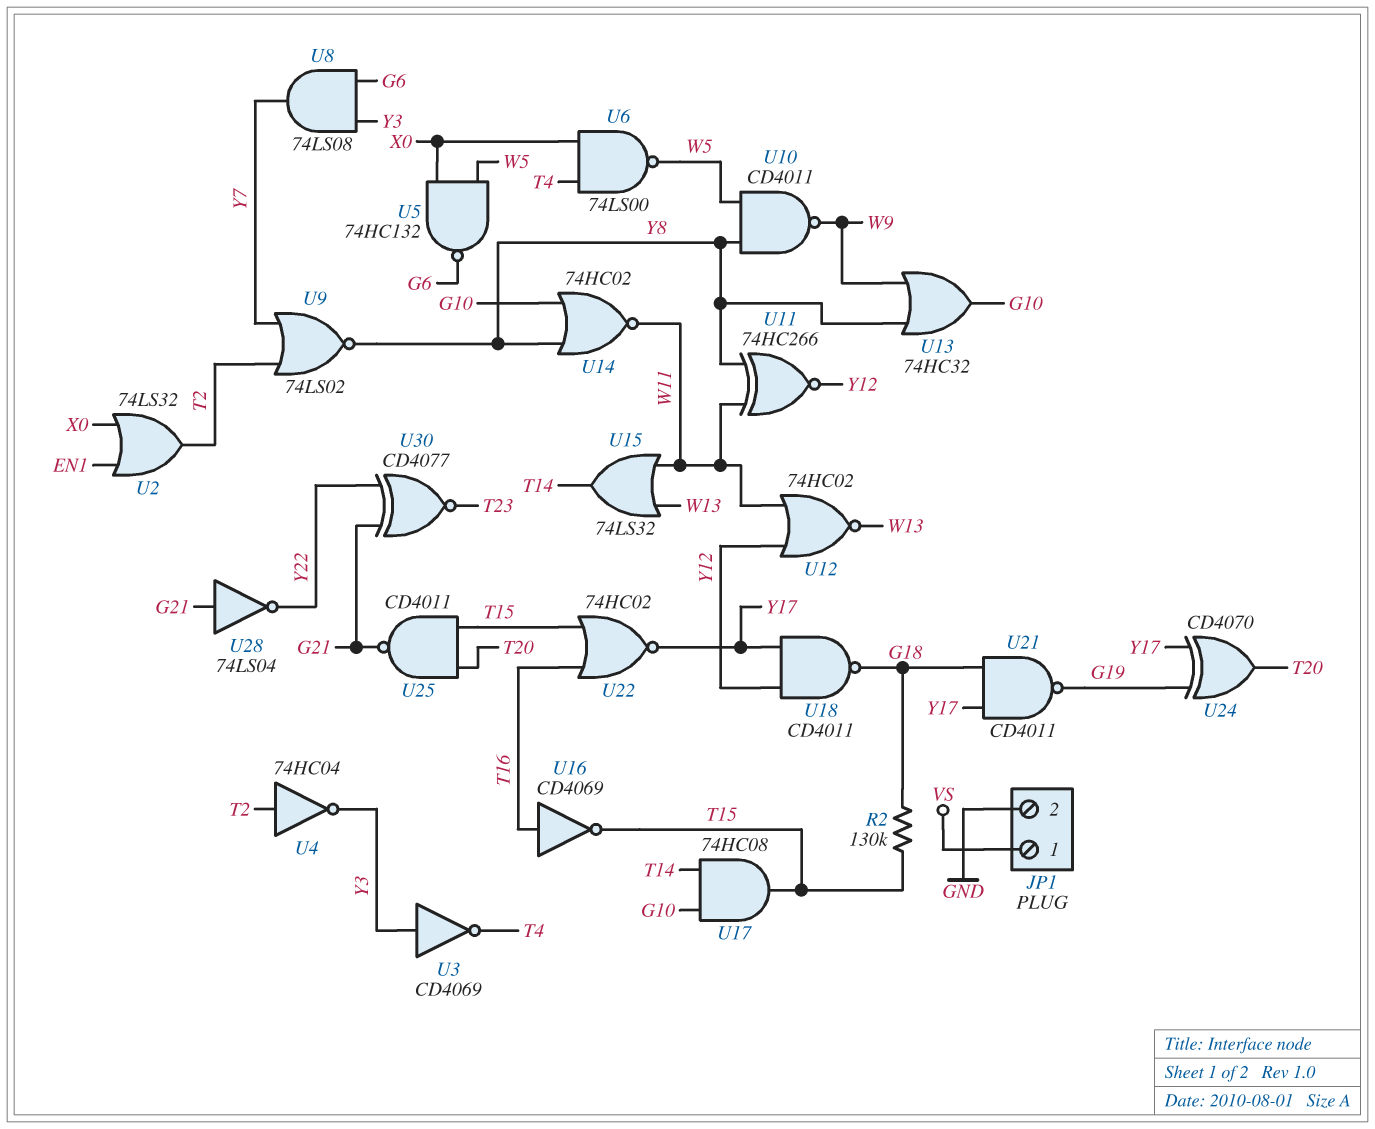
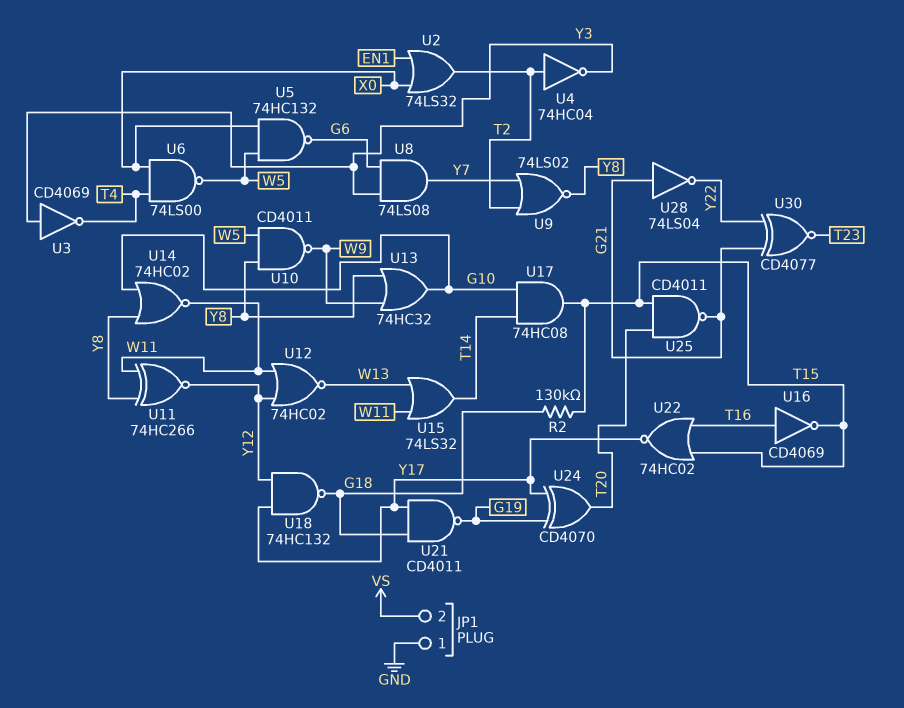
JP1 pin 1: VS -> GND
JP1 pin 2: GND -> VS
U18: NAND CD4011 (in Y12, in Y17, out G18) -> NAND 74HC132 (in Y12, in Y17, out G18)

